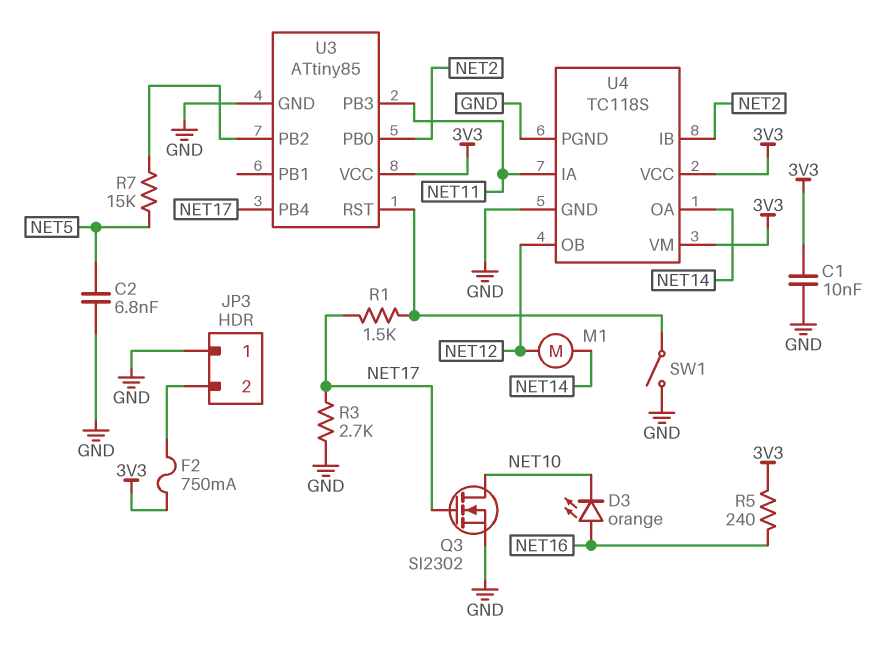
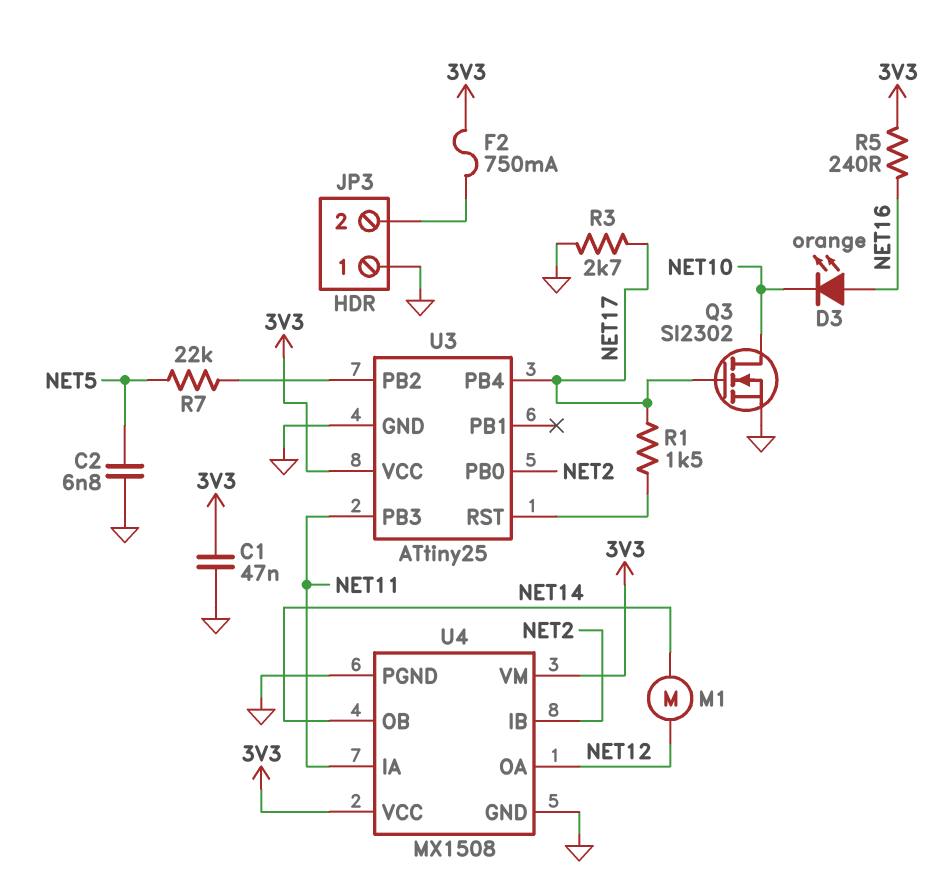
C1: 10nF (3V3, GND) -> 47nF (3V3, GND)
R7: 15k (NET5, U3/PB2) -> 22k (NET5, U3/PB2)
SW1: switch (GND, U3/RST) -> none
U3: ATtiny85 -> ATtiny25
U4: TC118S -> MX1508
U4 pin OA: NET14 -> NET12
U4 pin OB: NET12 -> NET14

